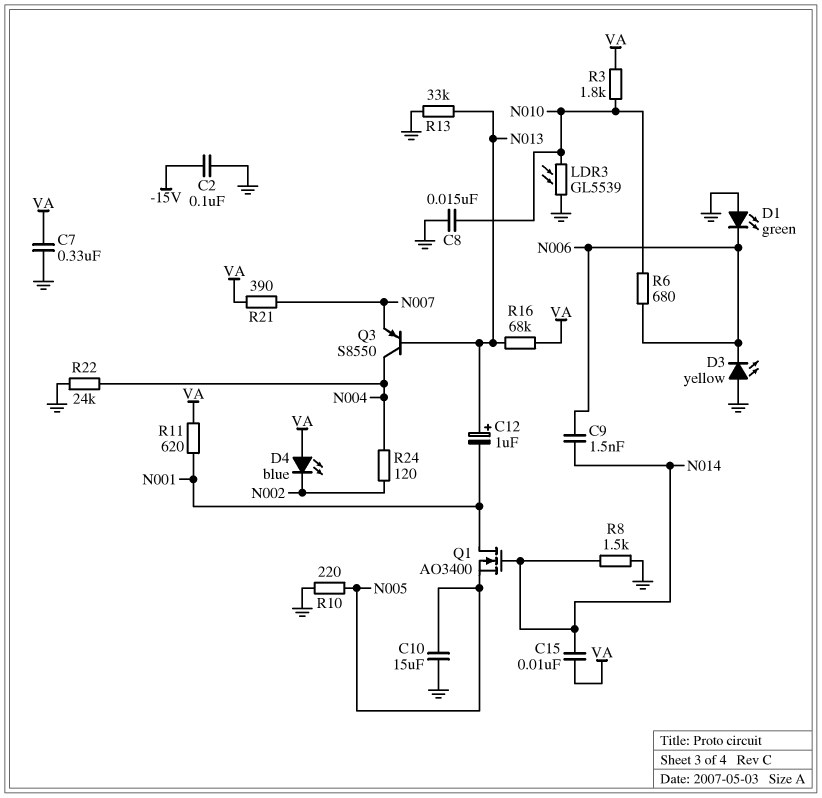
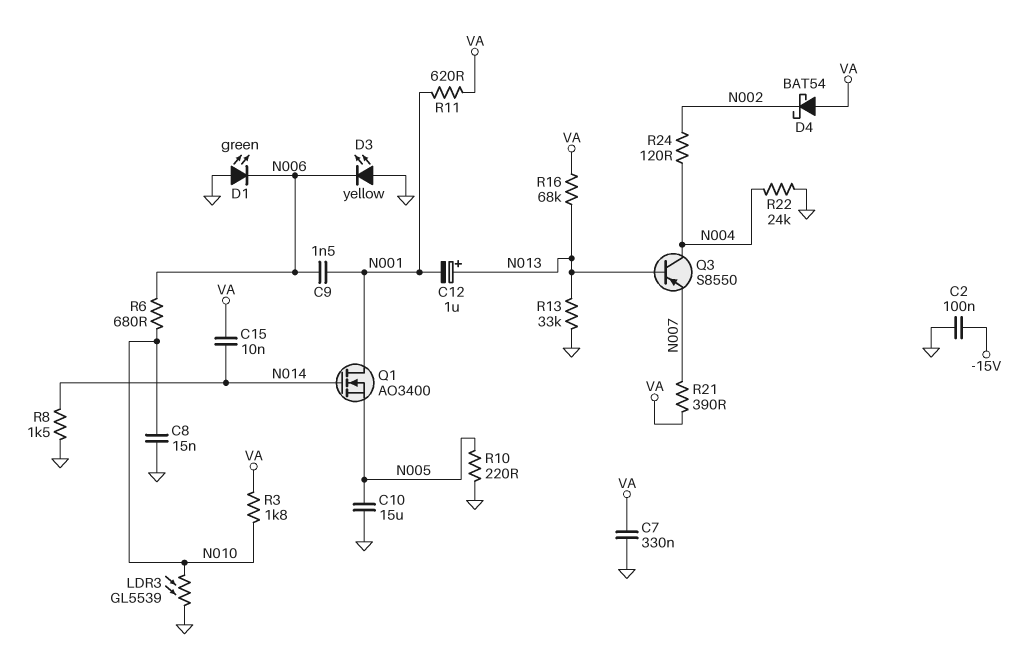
C9: 1.5nF (N006, N014) -> 1.5nF (N001, N006)
D4: LED blue (A VA, K N002) -> schottky BAT54 (A VA, K N002)

